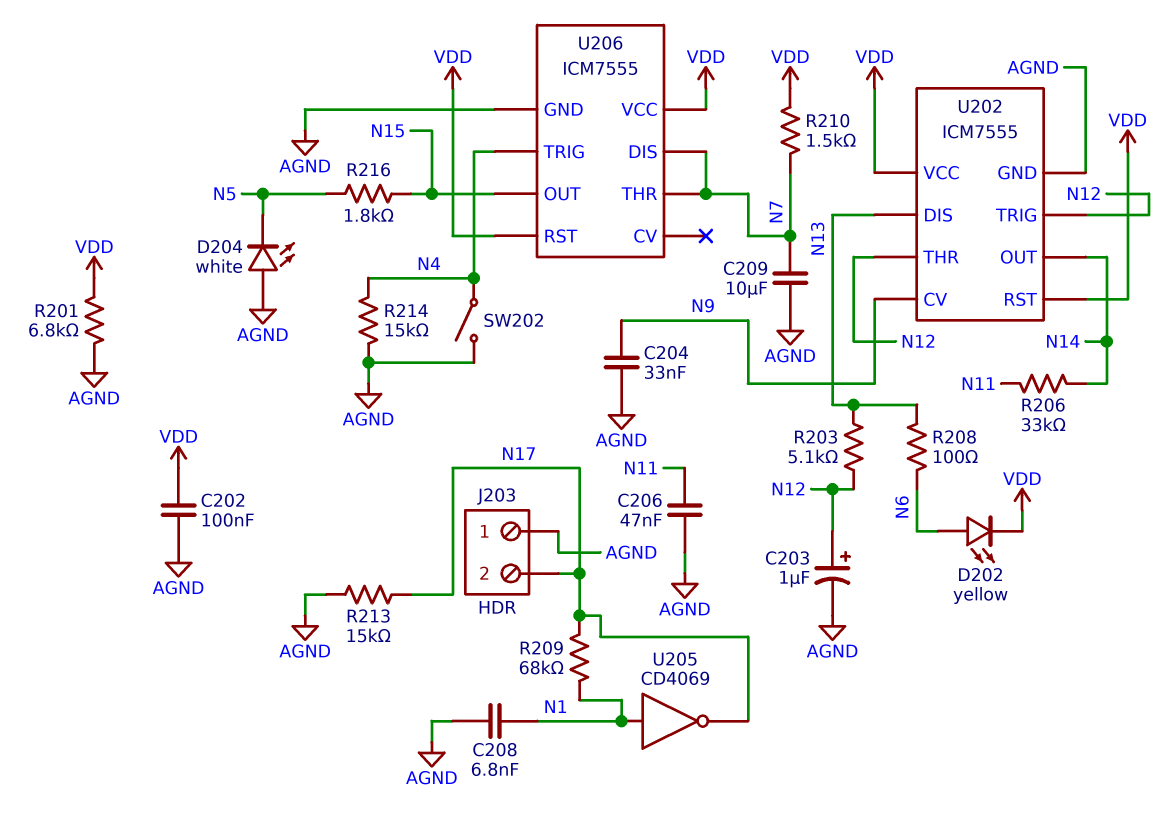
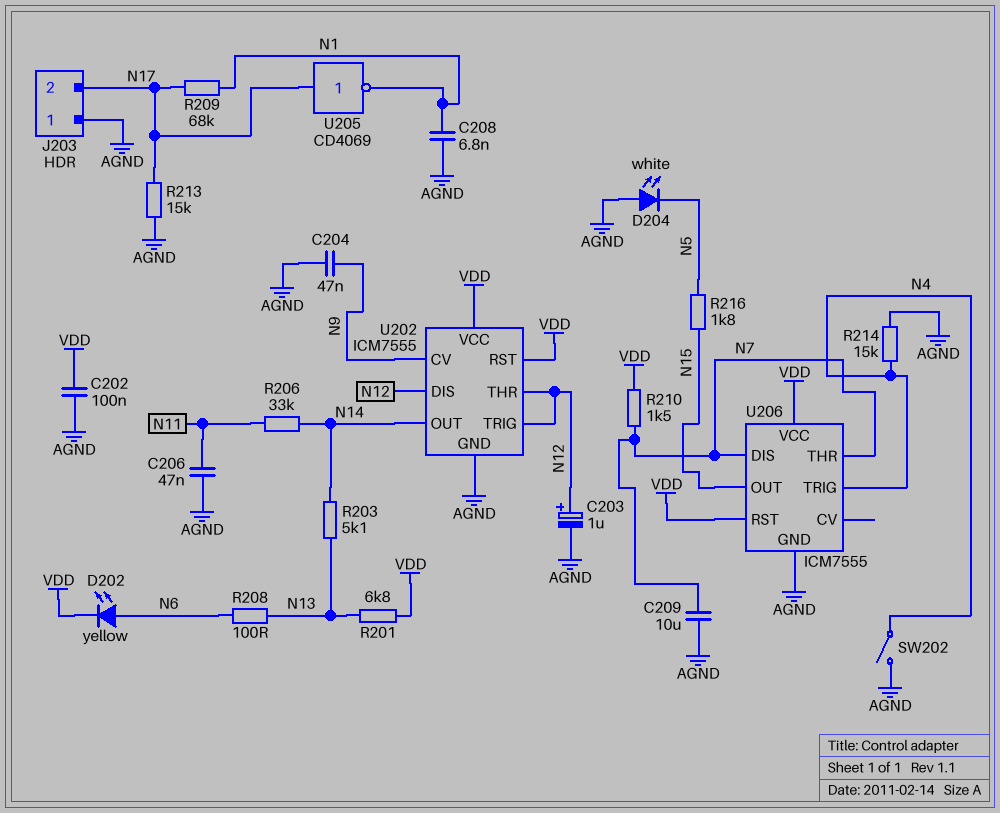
C204: 33nF (AGND, N9) -> 47nF (AGND, N9)
R201: 6.8k (AGND, VDD) -> 6.8k (N13, VDD)
R203: 5.1k (N12, N13) -> 5.1k (N13, N14)
U202 pin DIS: N13 -> N12
U205: NOT CD4069 (in N1, out N17) -> NOT CD4069 (in N17, out N1)

